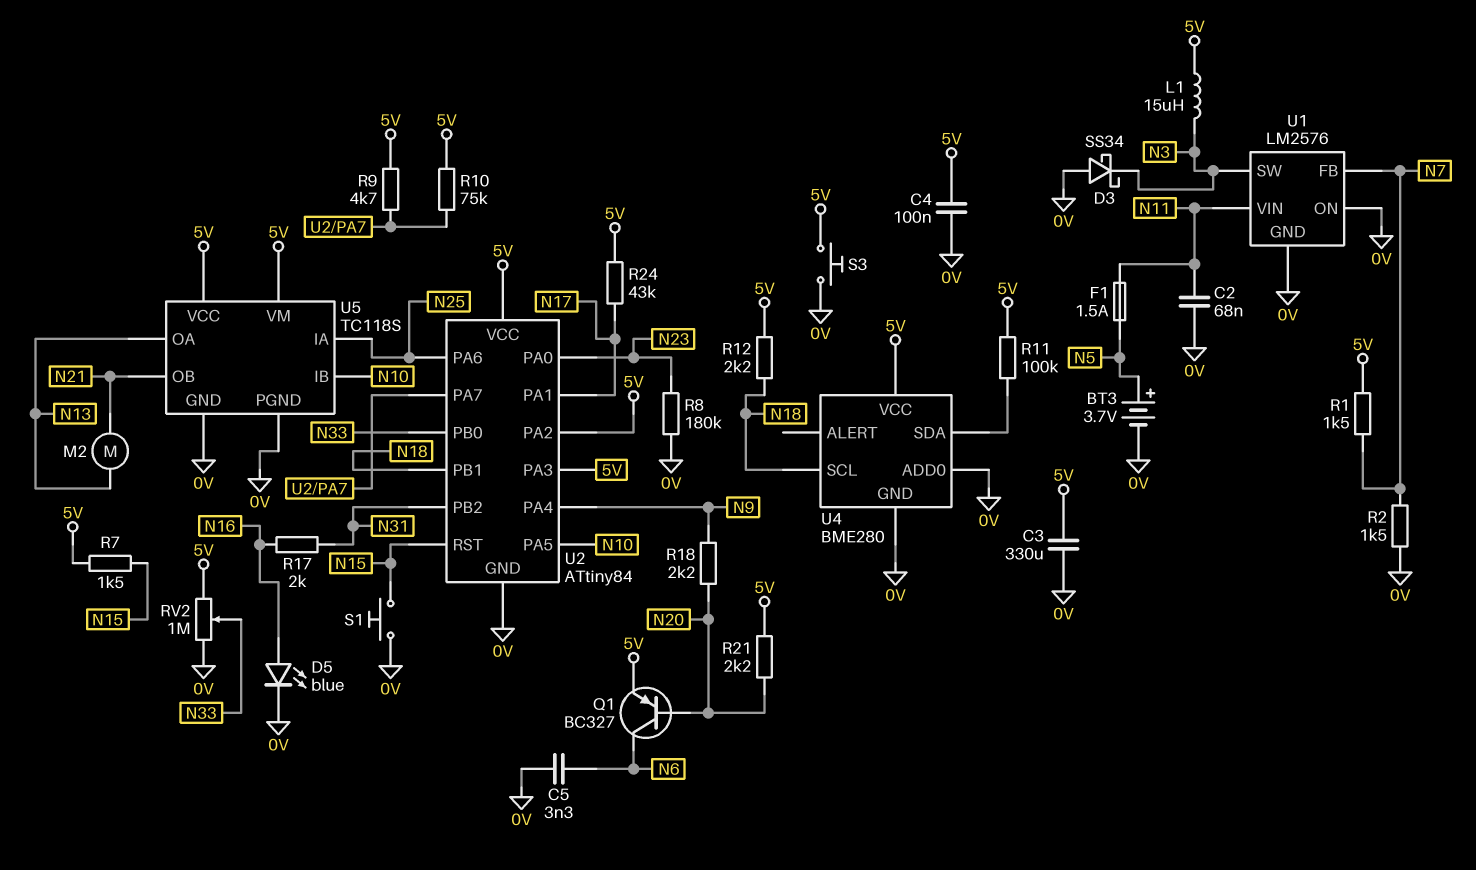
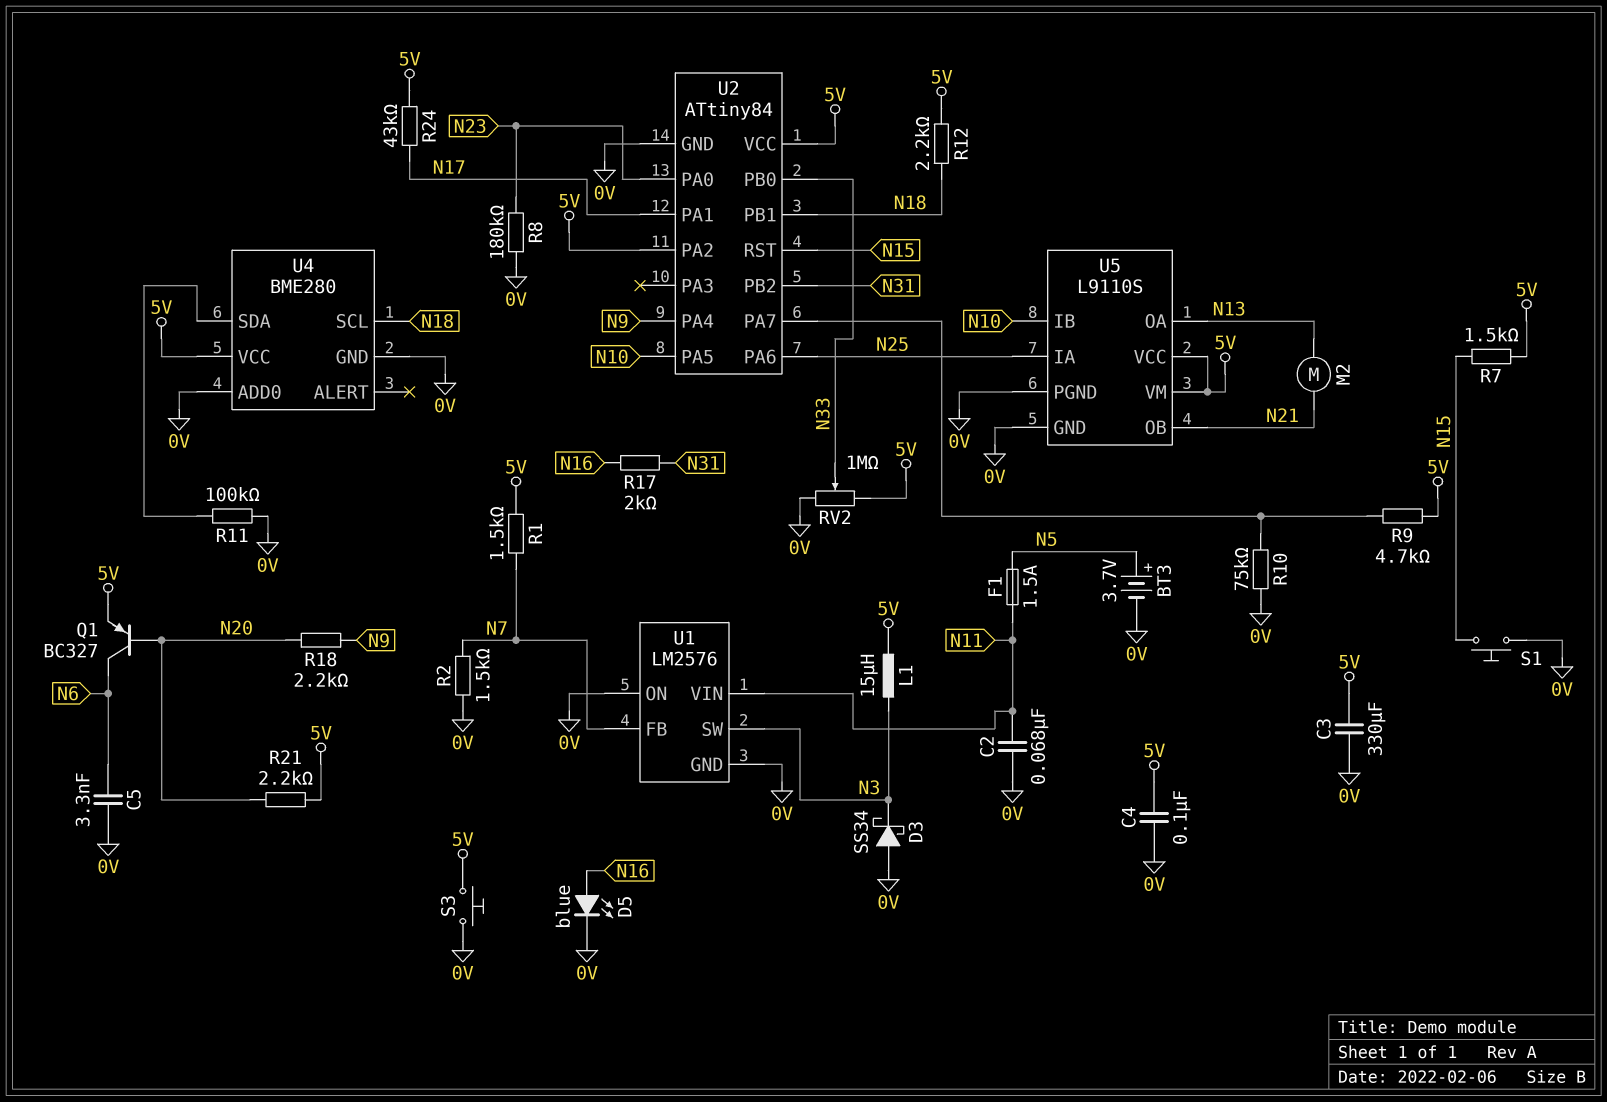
R10: 75k (5V, U2/PA7) -> 75k (0V, U2/PA7)
R11: 100k (5V, U4/SDA) -> 100k (0V, U4/SDA)
U2 pin PA3: 5V -> none
U5: TC118S -> L9110S

